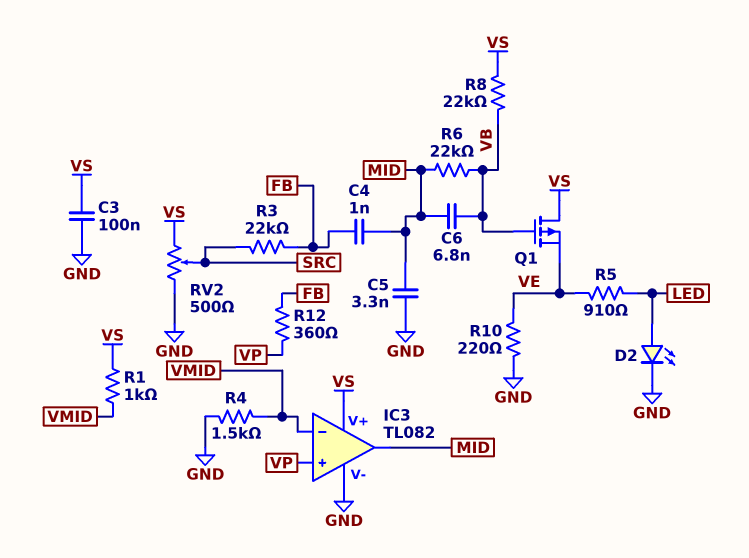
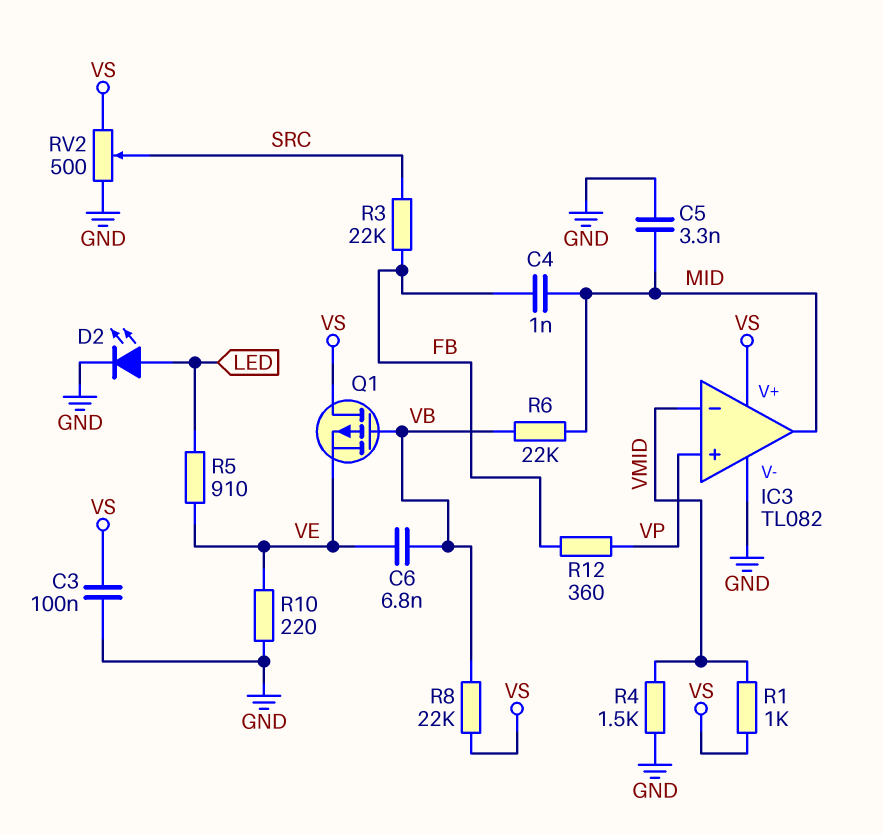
C6: 6.8nF (MID, VB) -> 6.8nF (VB, VE)

